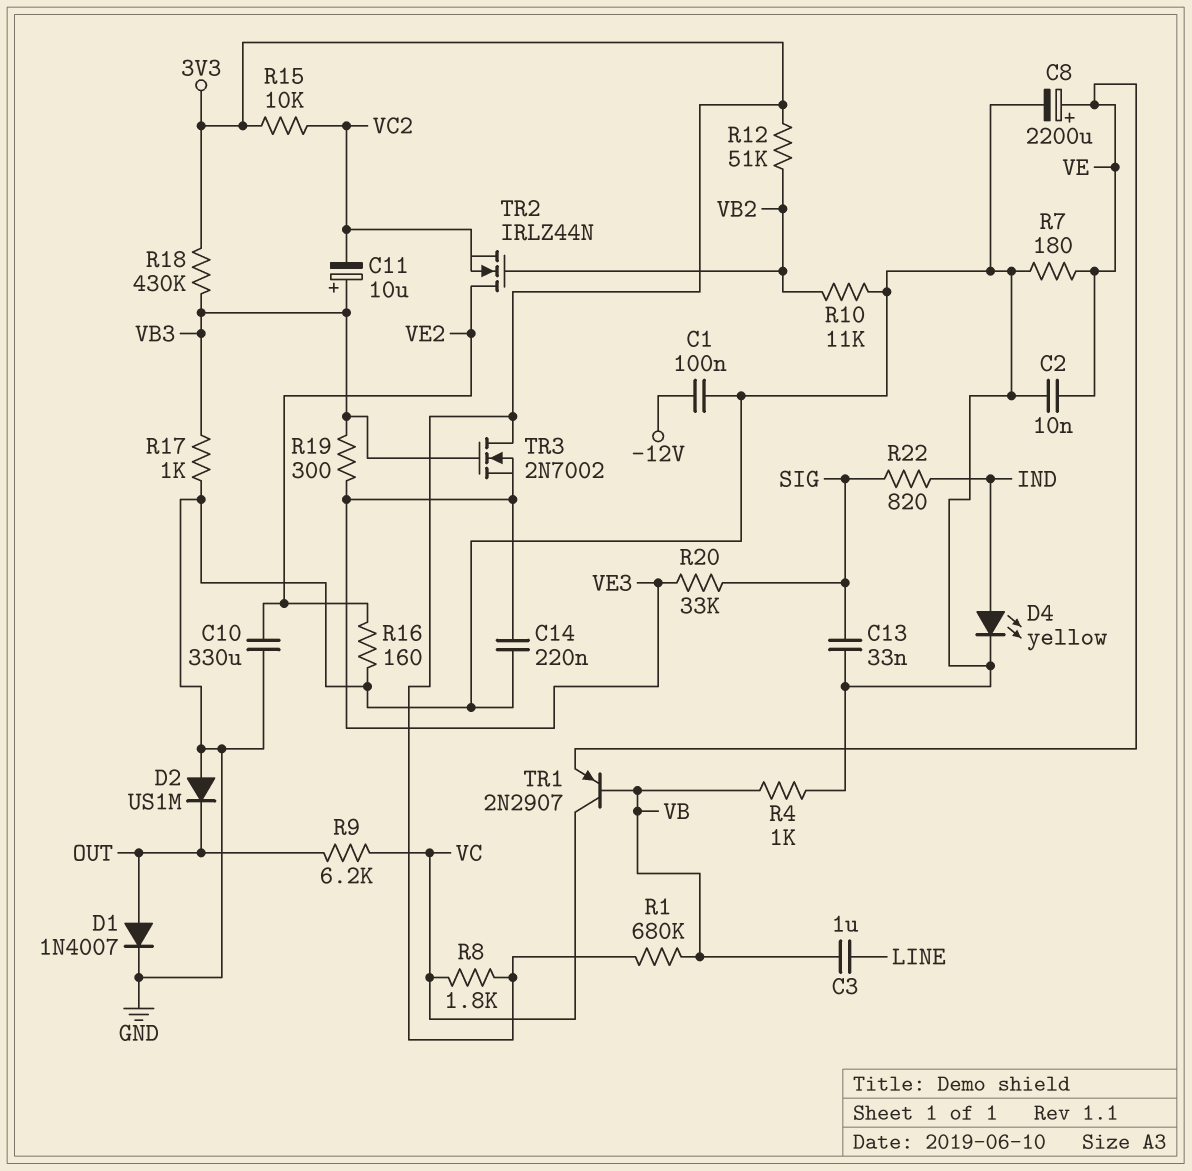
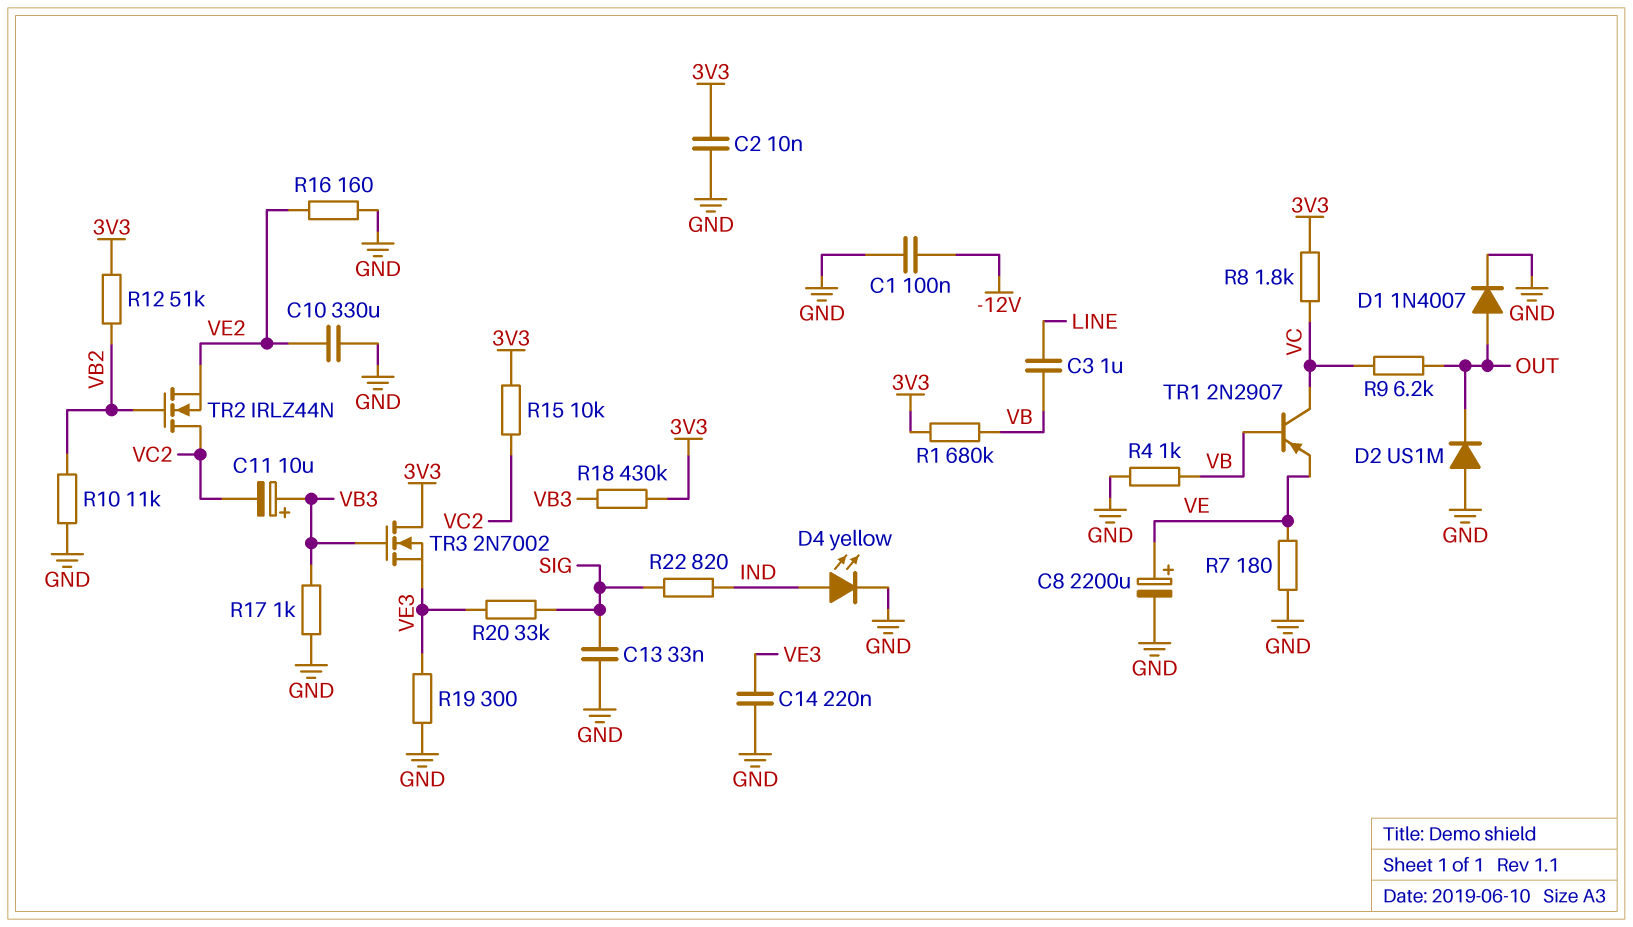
C2: 10nF (GND, VE) -> 10nF (3V3, GND)
R19: 300 (VB3, VE3) -> 300 (GND, VE3)
TR2: NMOS IRLZ44N (G VB2, D VE2, S VC2) -> NMOS IRLZ44N (G VB2, D VC2, S VE2)

